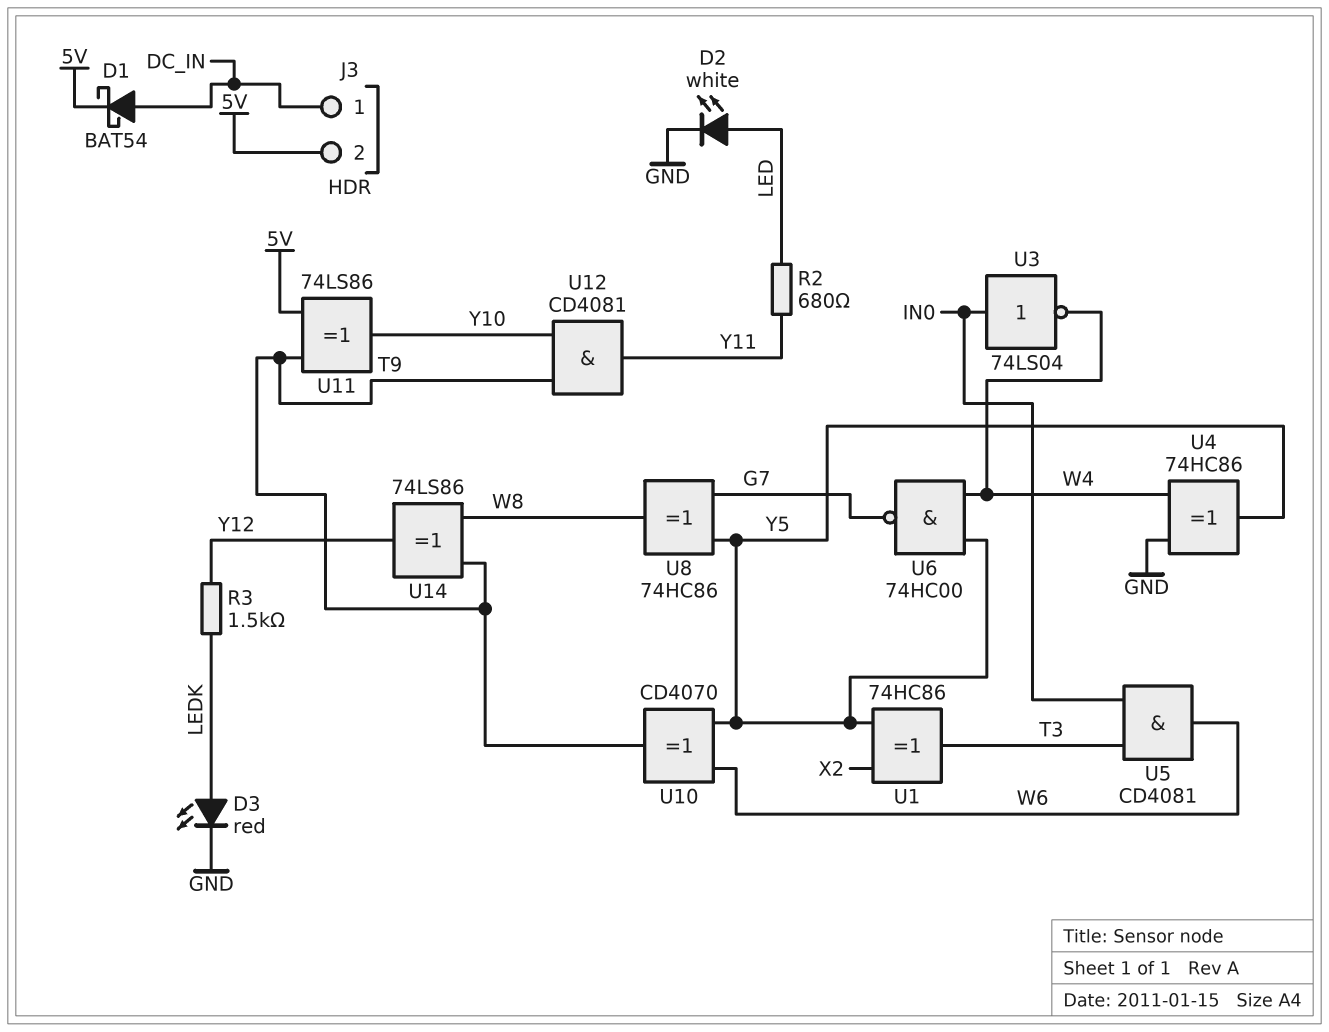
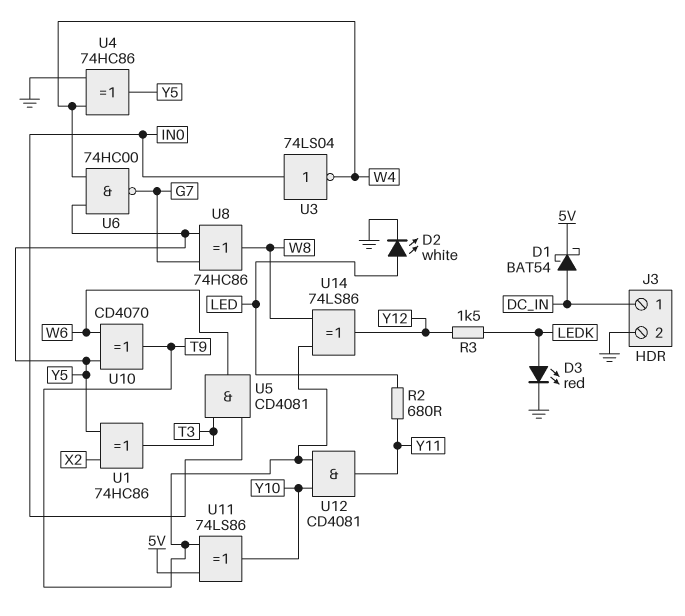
J3 pin 2: 5V -> GND

